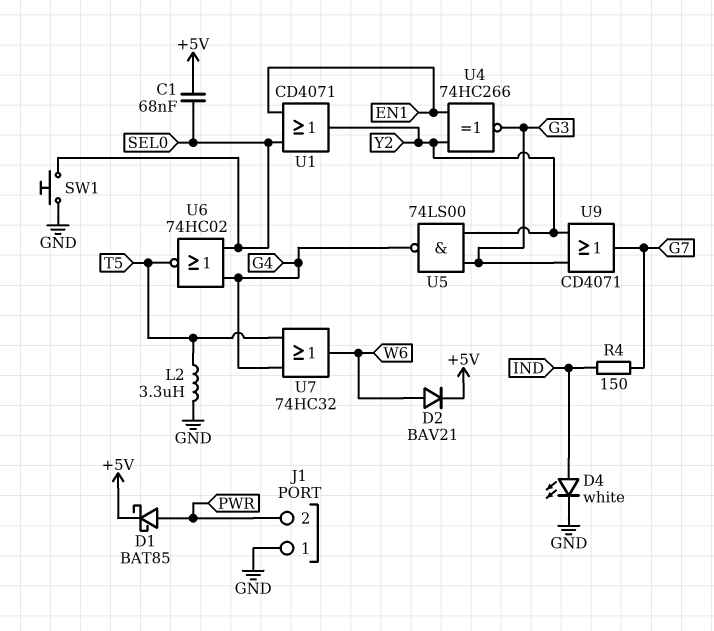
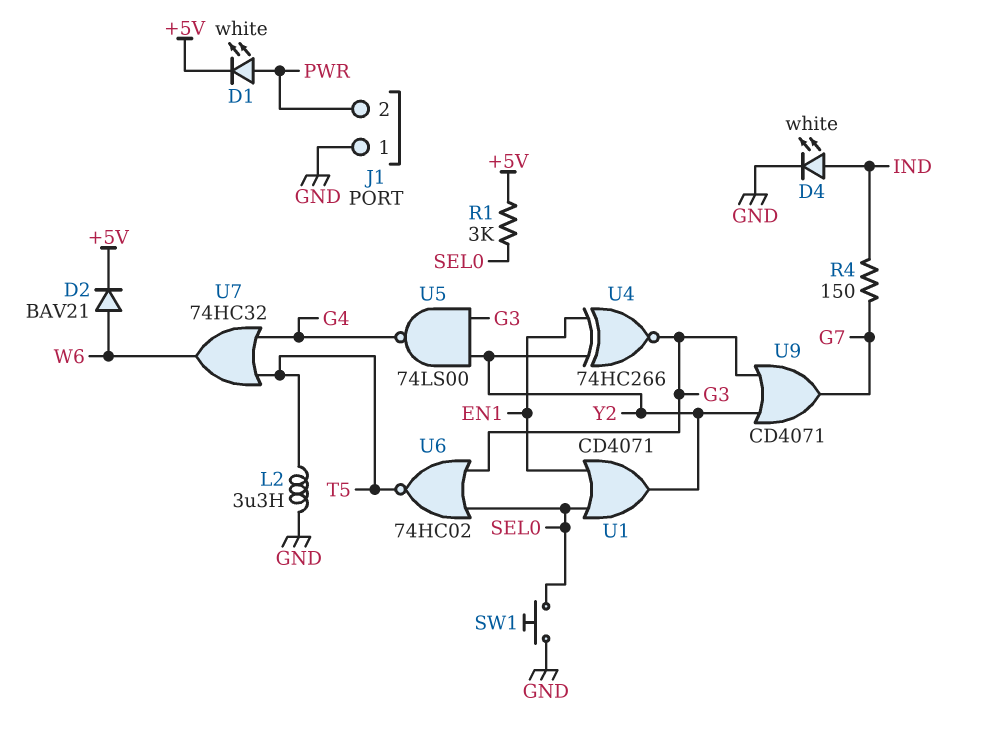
C1: 68nF (+5V, SEL0) -> none
D1: schottky BAT85 (A PWR, K +5V) -> LED white (A PWR, K +5V)
R1: none -> 3k (+5V, SEL0)
U6: NOR 74HC02 (in G4, in SEL0, out T5) -> NOR 74HC02 (in G3, in SEL0, out T5)

